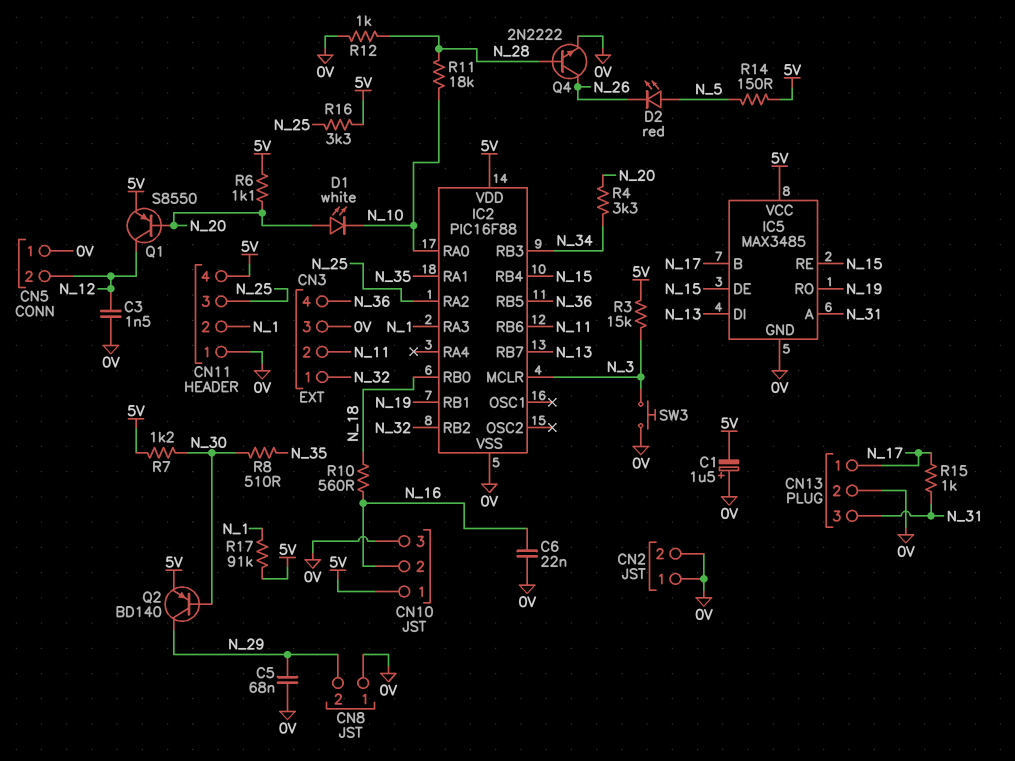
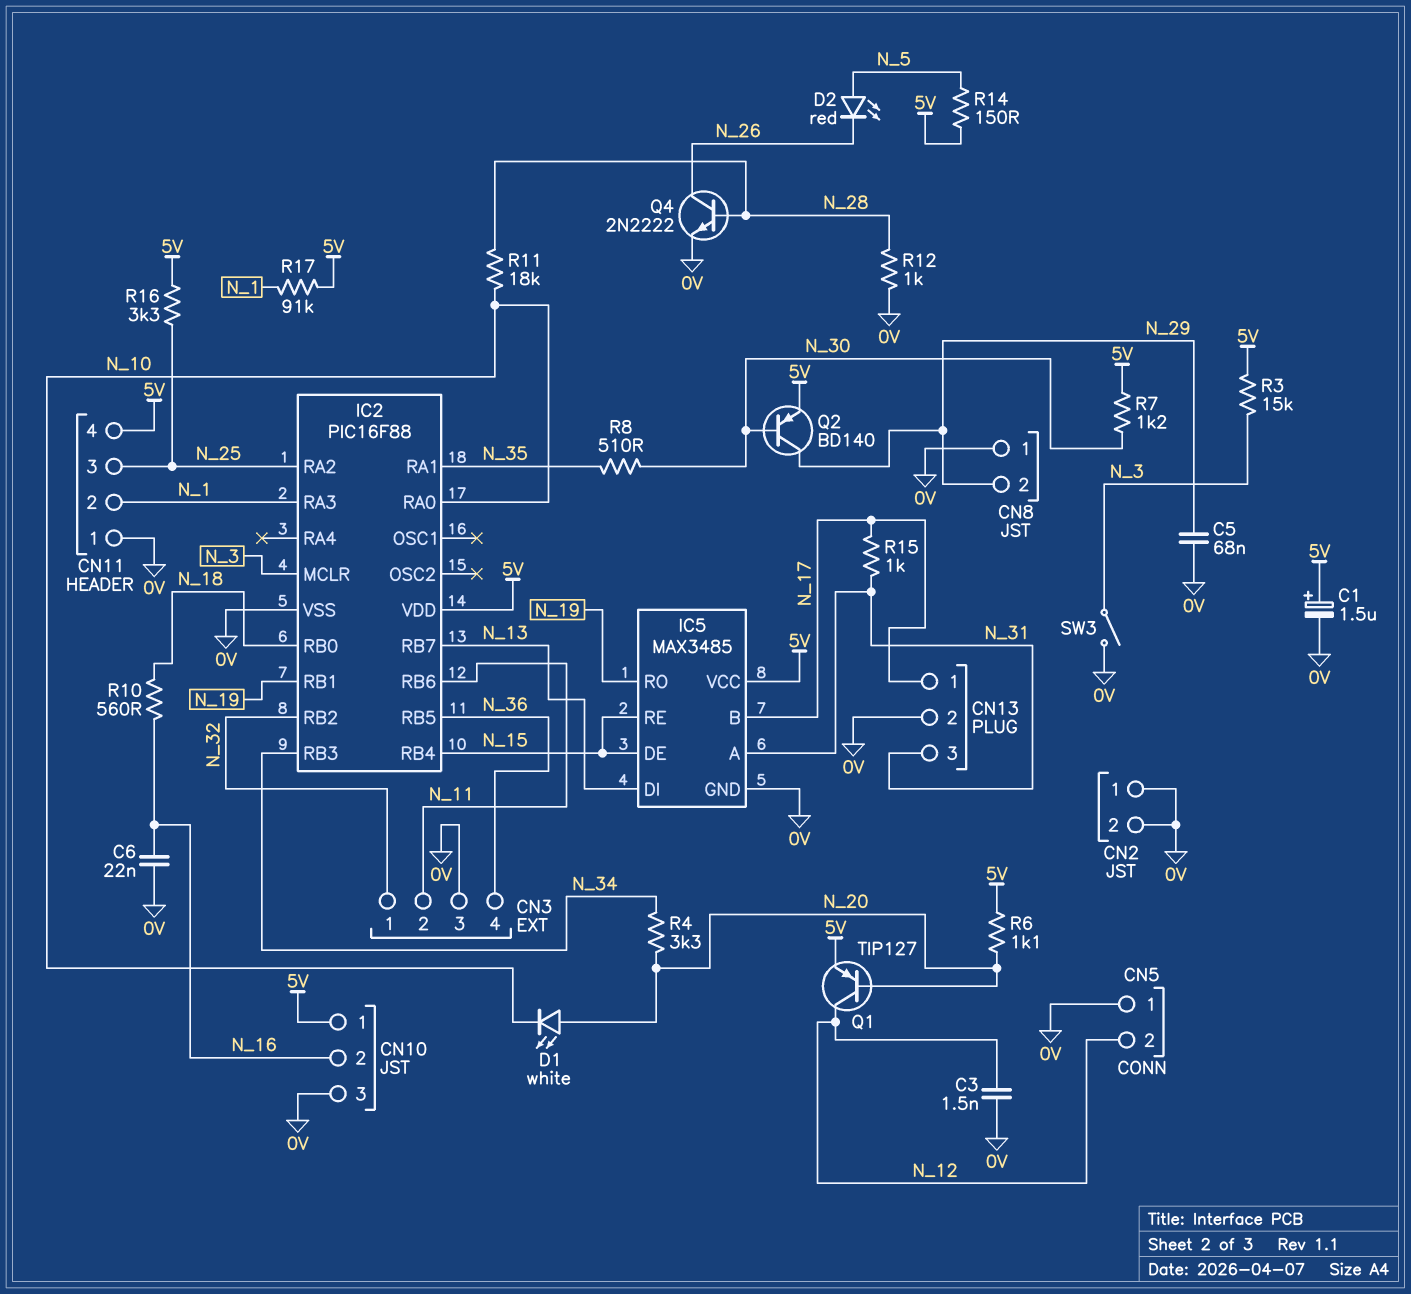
C1: 1.5uF (plus 0V, minus 5V) -> 1.5uF (plus 5V, minus 0V)
Q1: PNP S8550 (B N_20, C N_12, E 5V) -> PNP TIP127 (B N_20, C N_12, E 5V)
SW3: button (0V, N_3) -> switch (0V, N_3)

